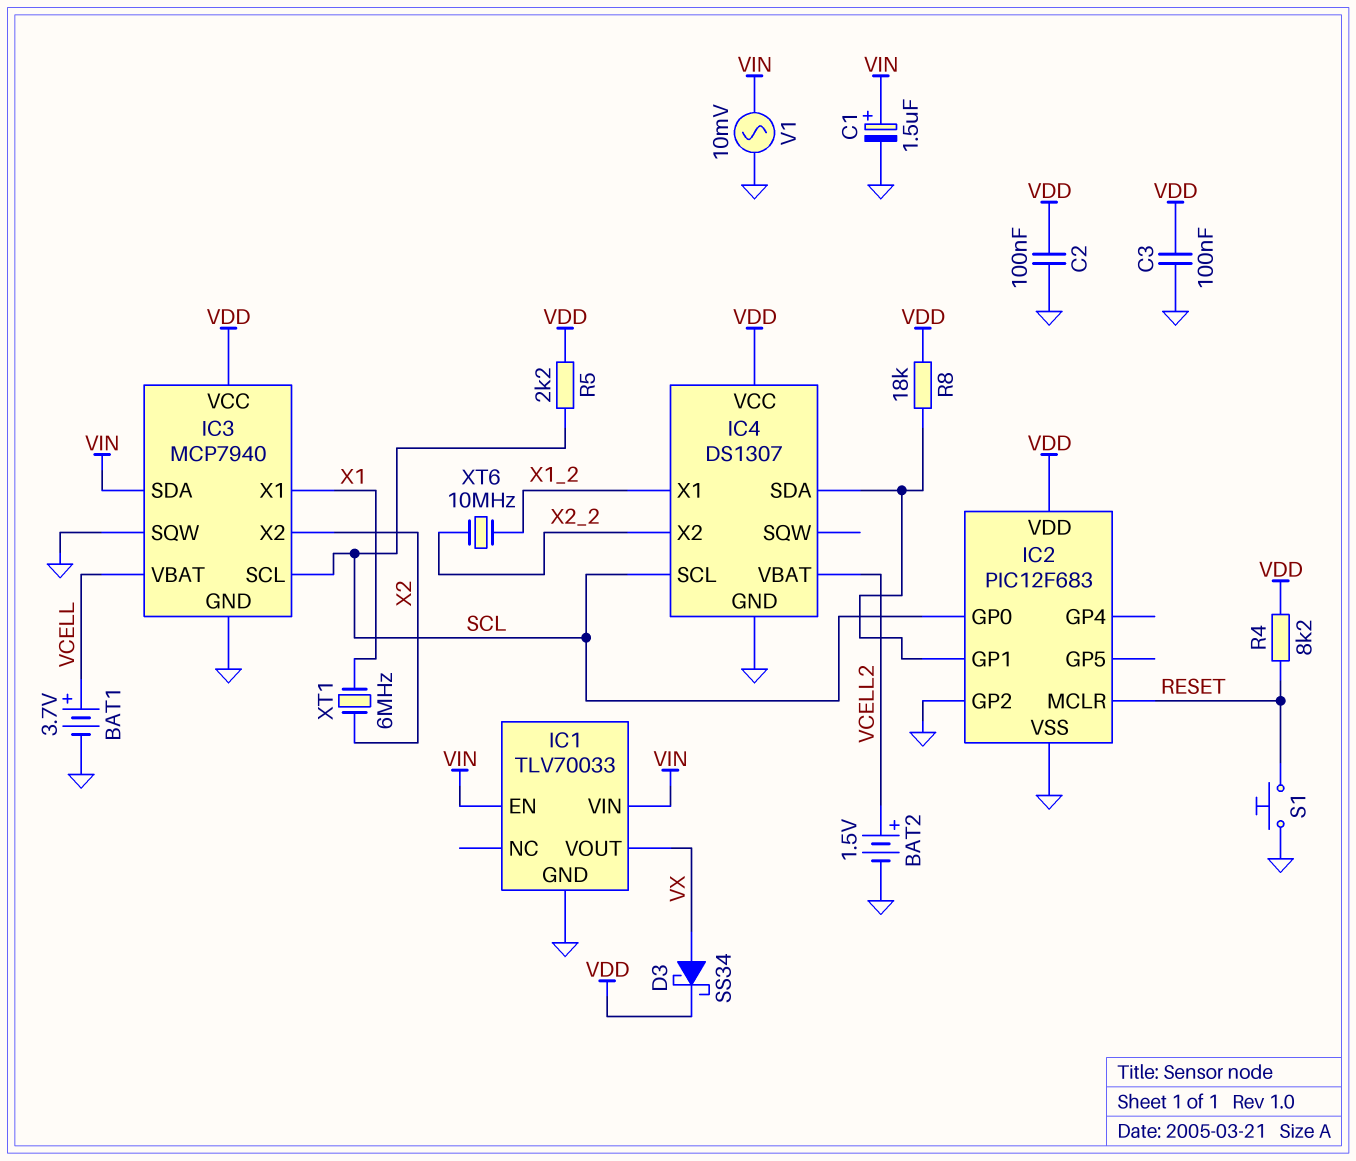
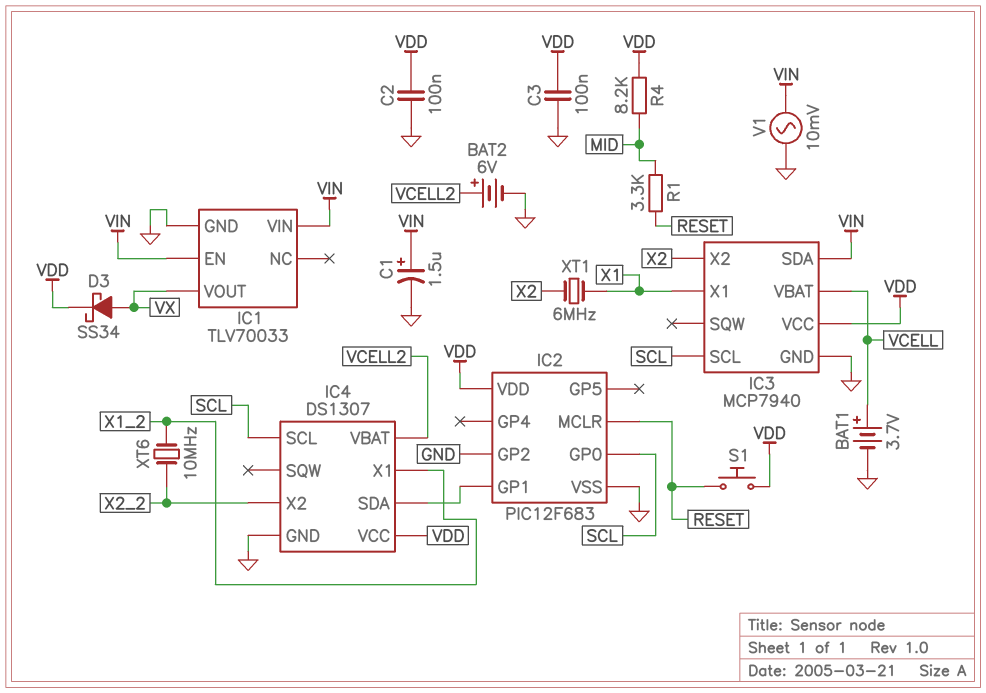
BAT2: 1.5V (plus VCELL2, minus GND) -> 6V (plus VCELL2, minus GND)
IC3 pin SQW: GND -> none
R1: none -> 3.3k (MID, RESET)
R4: 8.2k (RESET, VDD) -> 8.2k (MID, VDD)
R5: 2.2k (SCL, VDD) -> none
R8: 18k (IC2/GP1, VDD) -> none
S1: button (GND, RESET) -> button (RESET, VDD)

